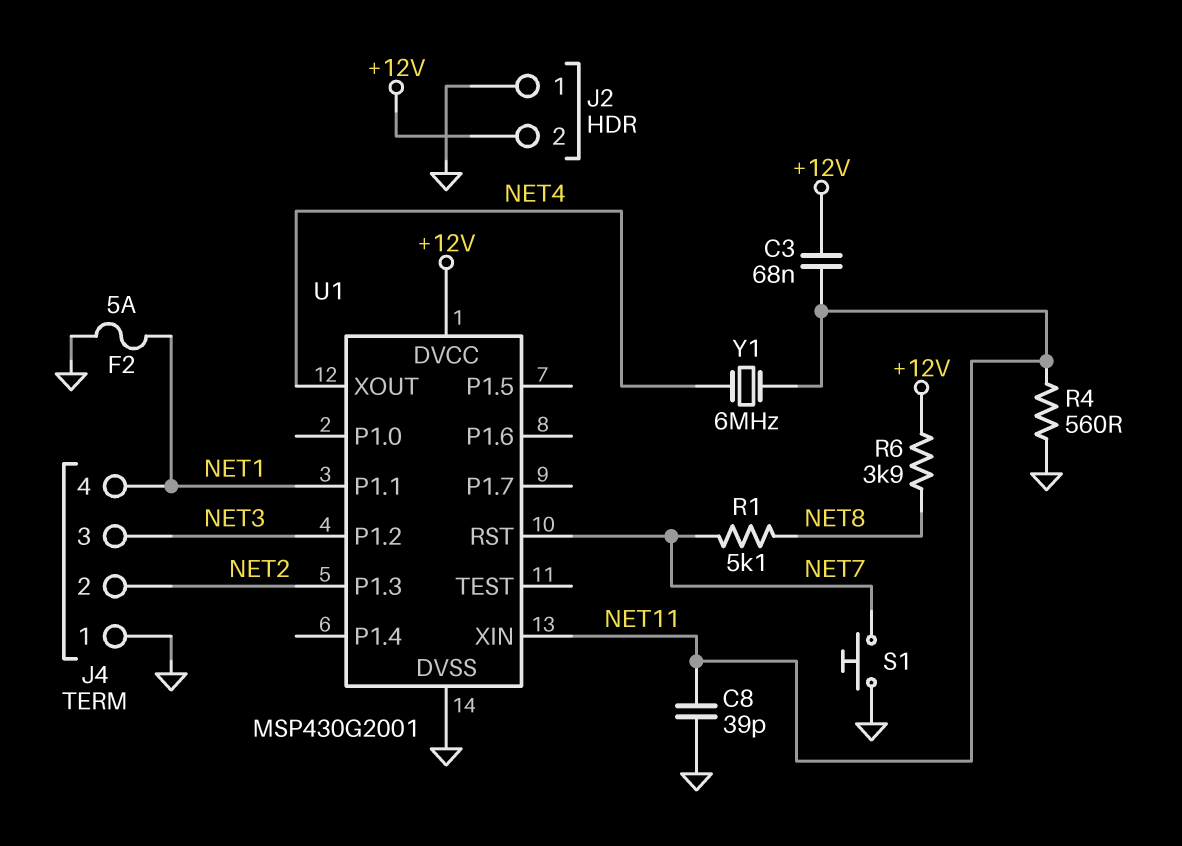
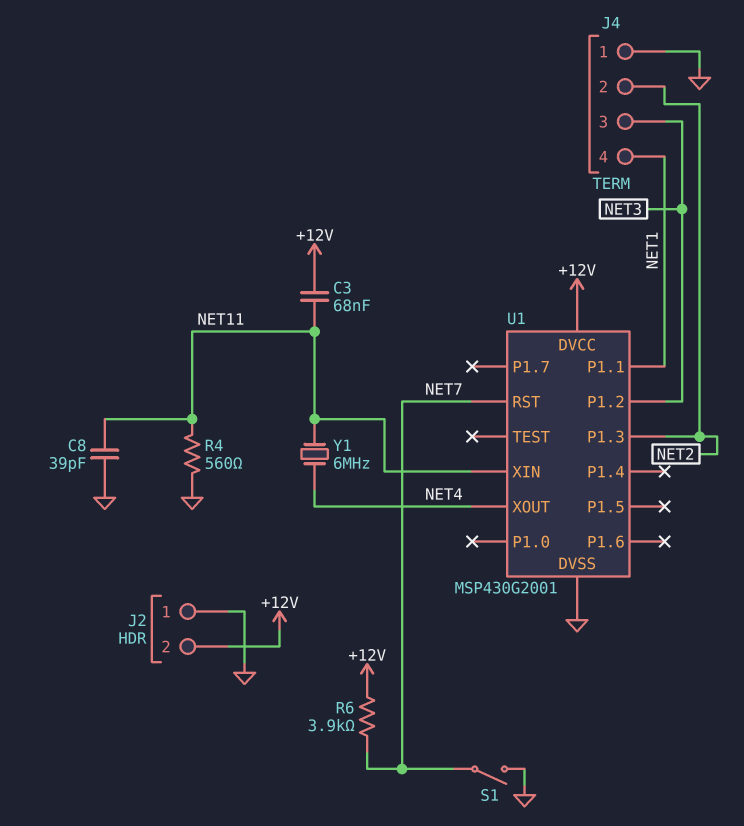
F2: 5A (GND, NET1) -> none
R1: 5.1k (NET7, NET8) -> none
R6: 3.9k (+12V, NET8) -> 3.9k (+12V, NET7)
S1: button (GND, NET7) -> switch (GND, NET7)

